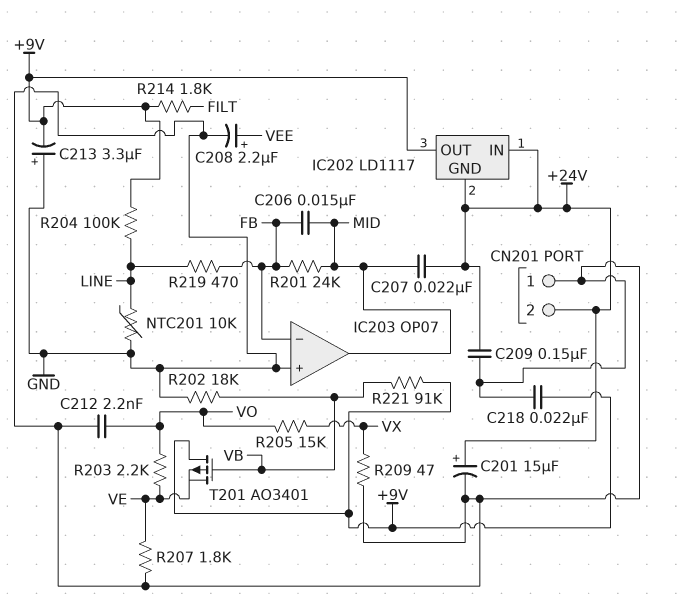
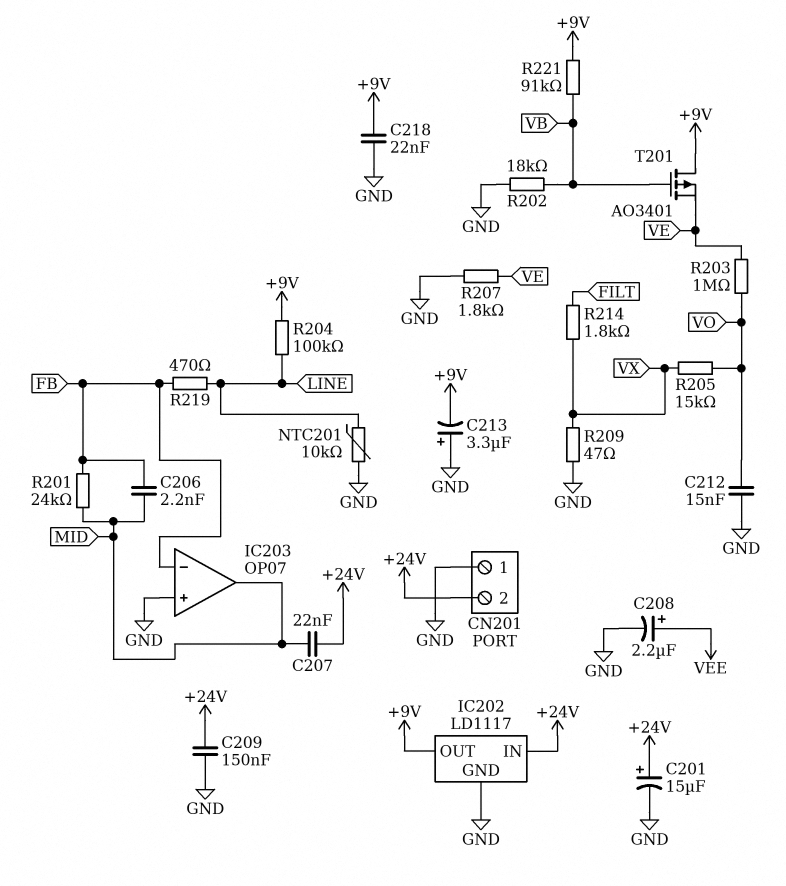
C206: 15nF (FB, MID) -> 2.2nF (FB, MID)
C212: 2.2nF (GND, VO) -> 15nF (GND, VO)
IC202 pin GND: +24V -> GND
R203: 2.2k (VE, VO) -> 1M (VE, VO)
R214: 1.8k (+9V, FILT) -> 1.8k (FILT, VX)

